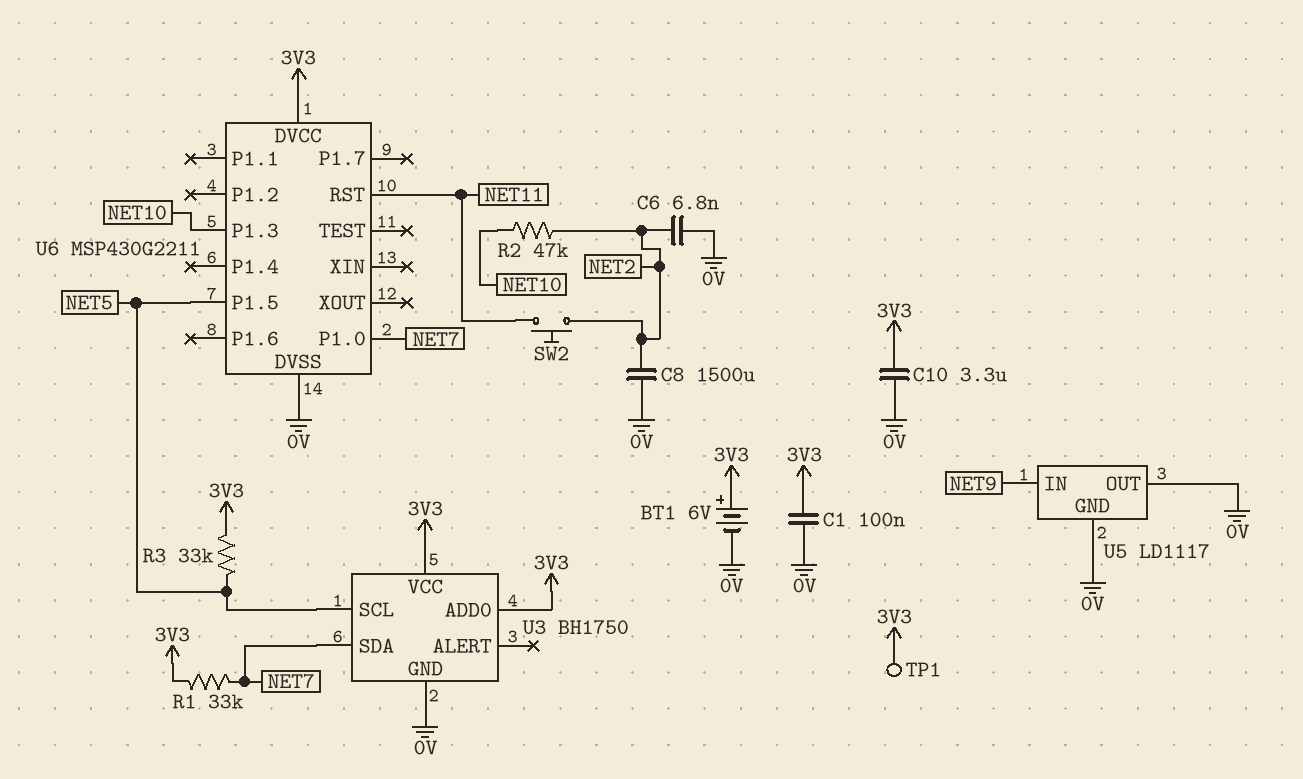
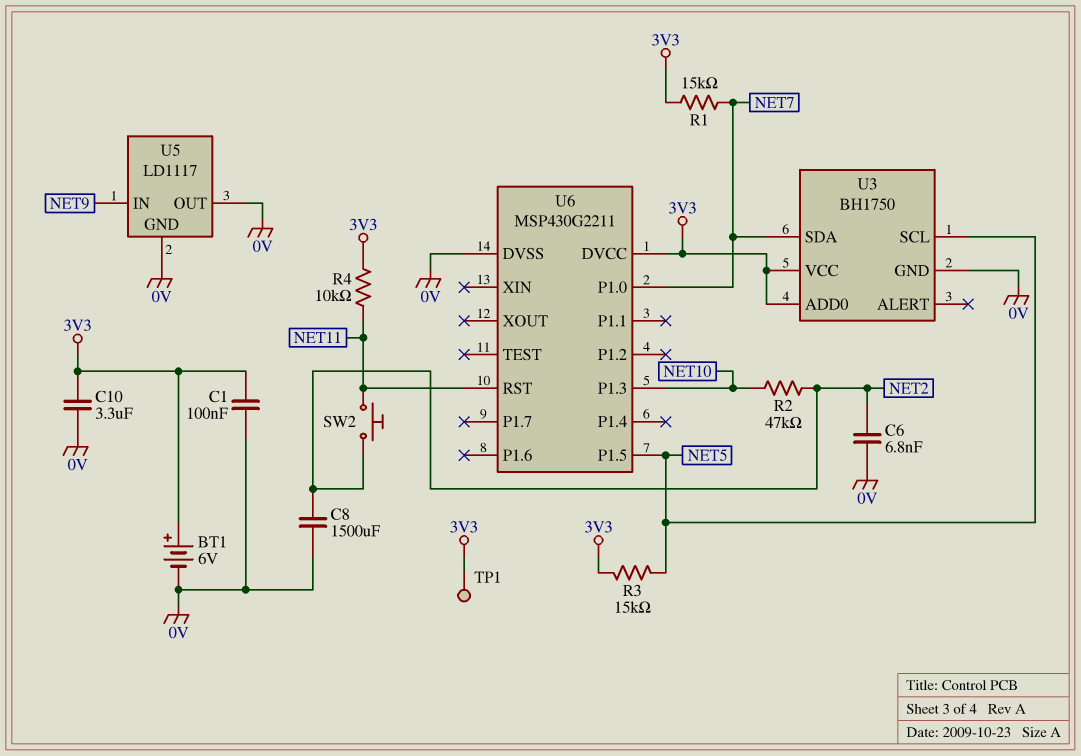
R1: 33k (3V3, NET7) -> 15k (3V3, NET7)
R3: 33k (3V3, NET5) -> 15k (3V3, NET5)
R4: none -> 10k (3V3, NET11)

